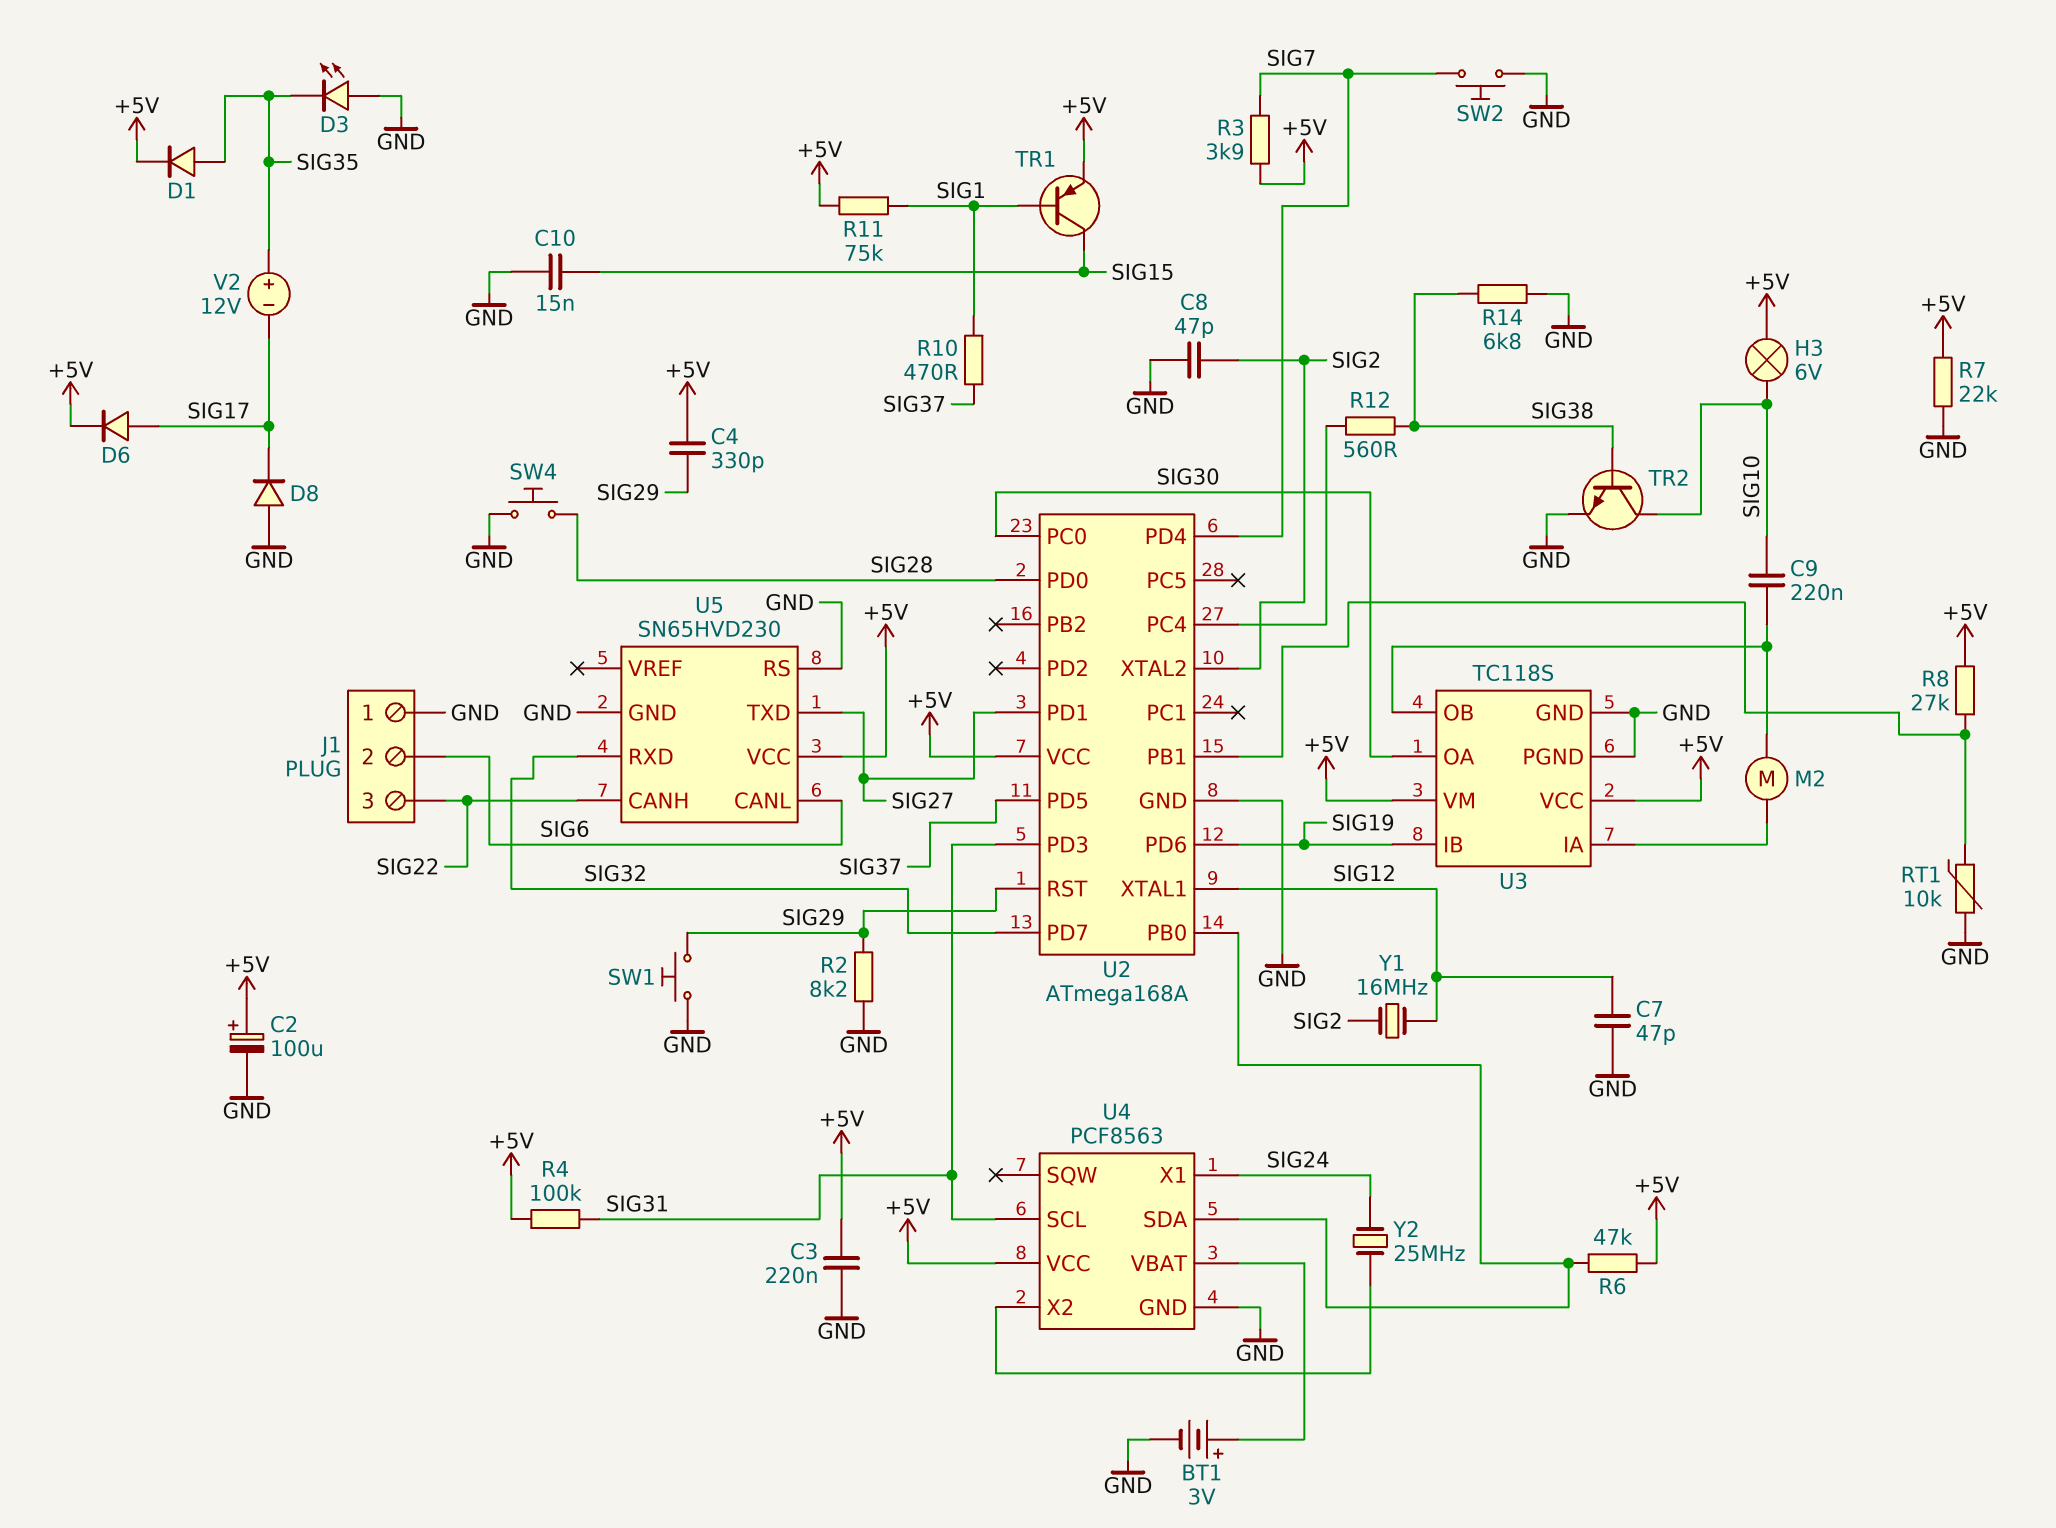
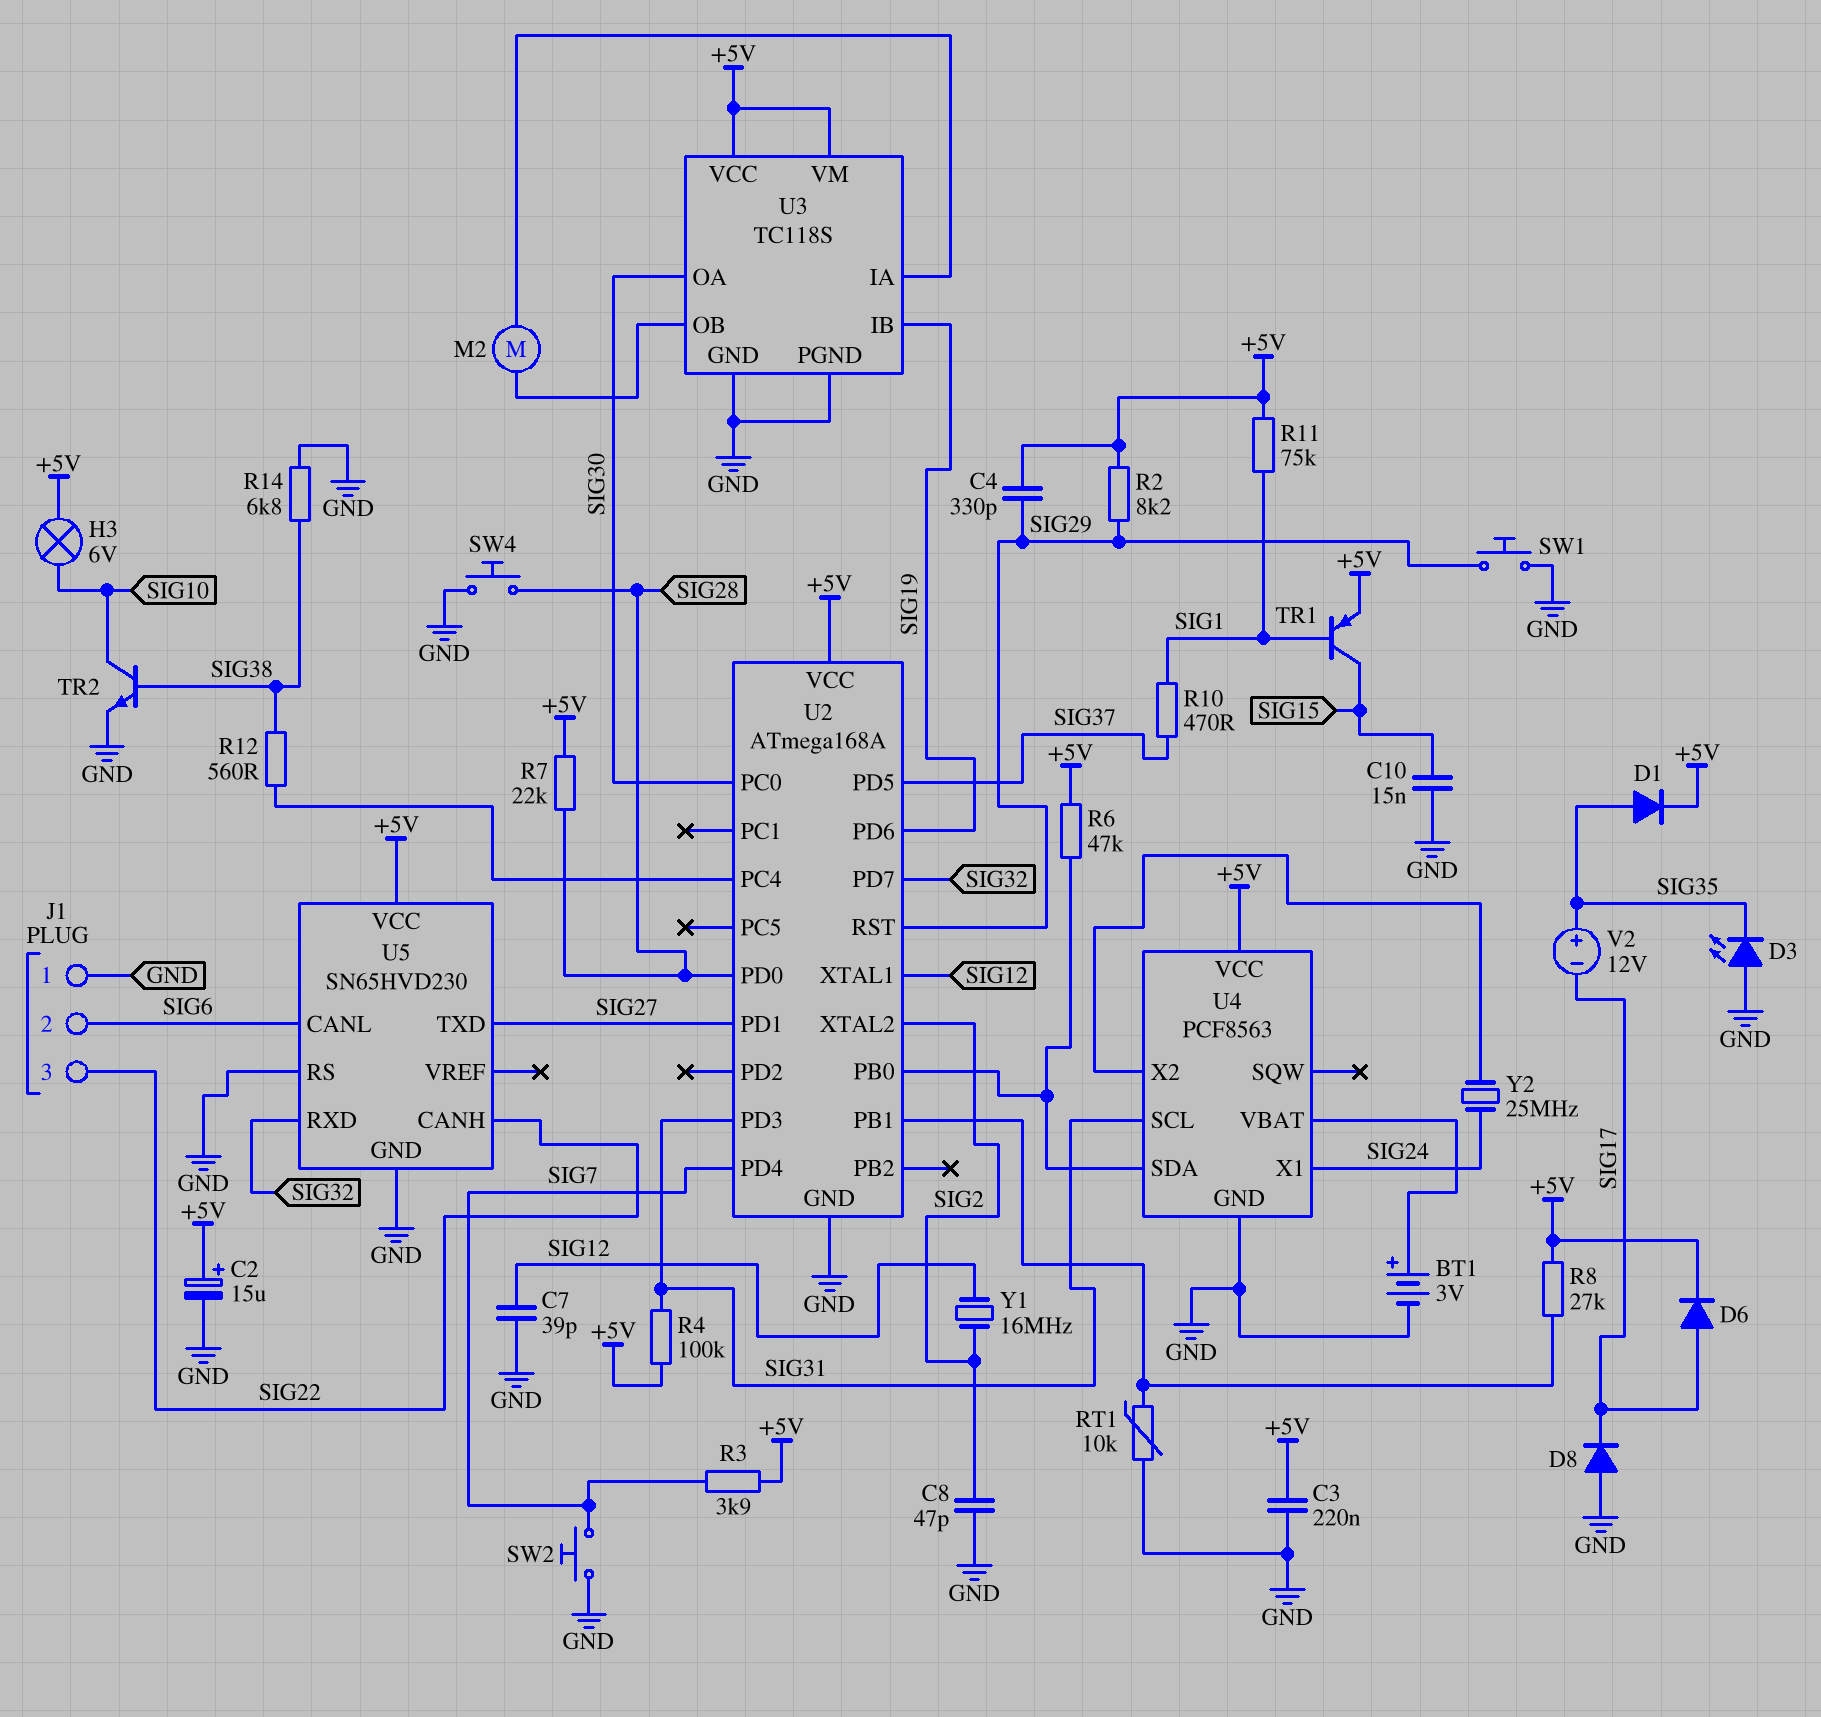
C2: 100uF (plus +5V, minus GND) -> 15uF (plus +5V, minus GND)
C7: 47pF (GND, SIG12) -> 39pF (GND, SIG12)
C9: 220nF (SIG10, U3/OB) -> none
R2: 8.2k (GND, SIG29) -> 8.2k (+5V, SIG29)
R7: 22k (+5V, GND) -> 22k (+5V, SIG28)

